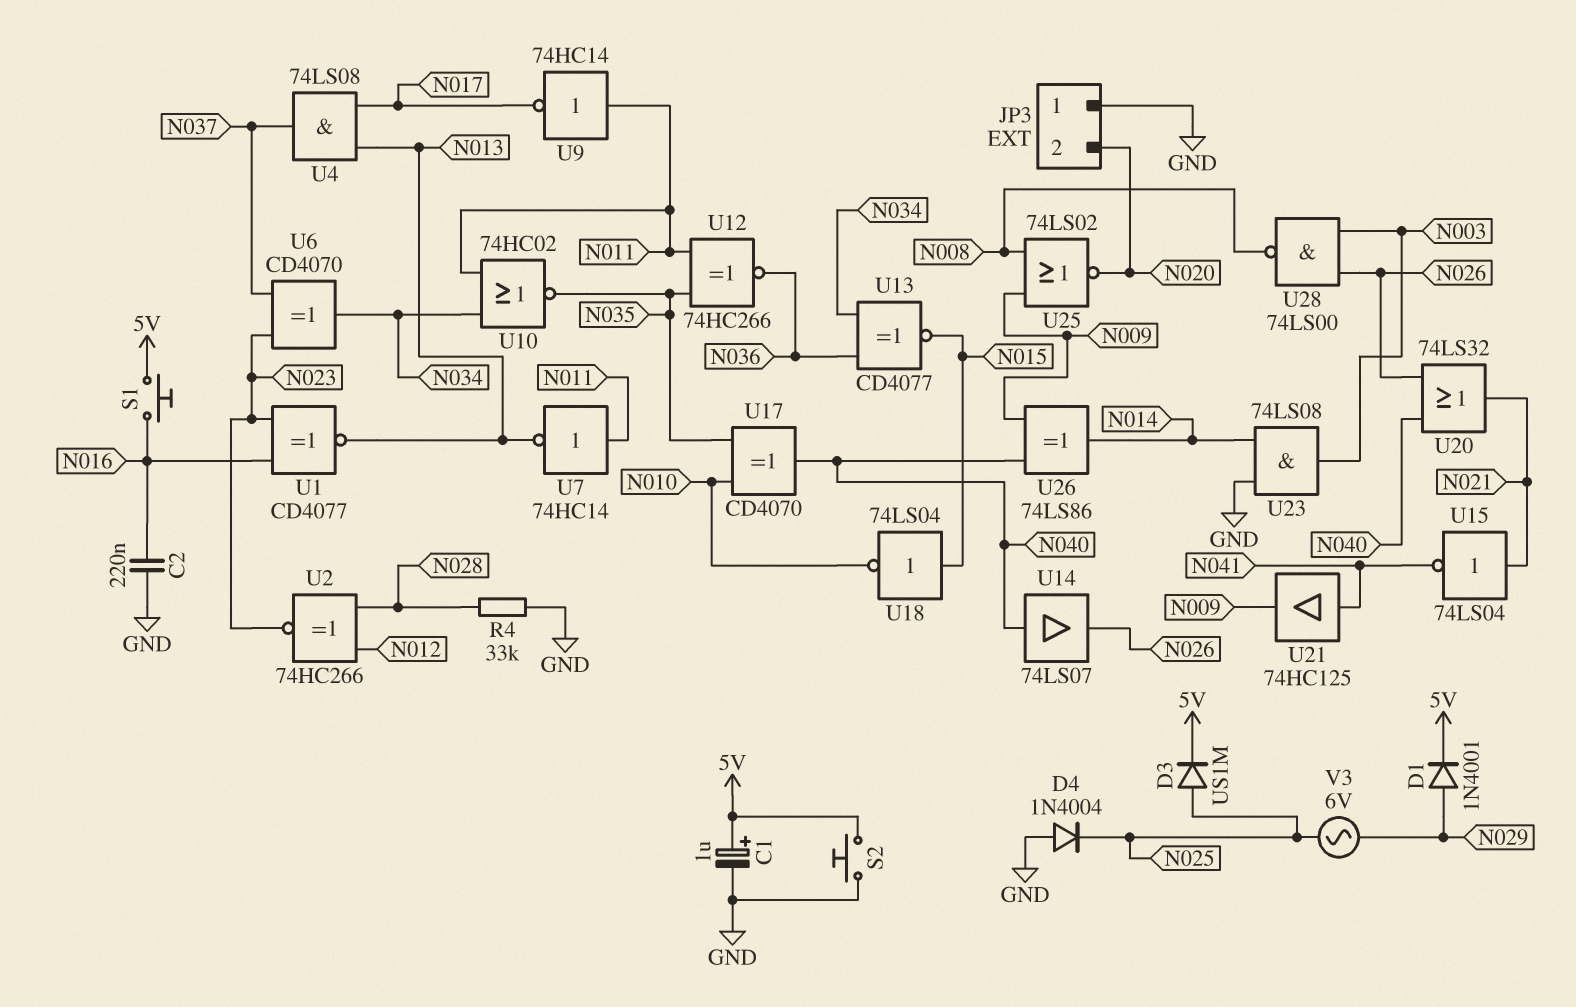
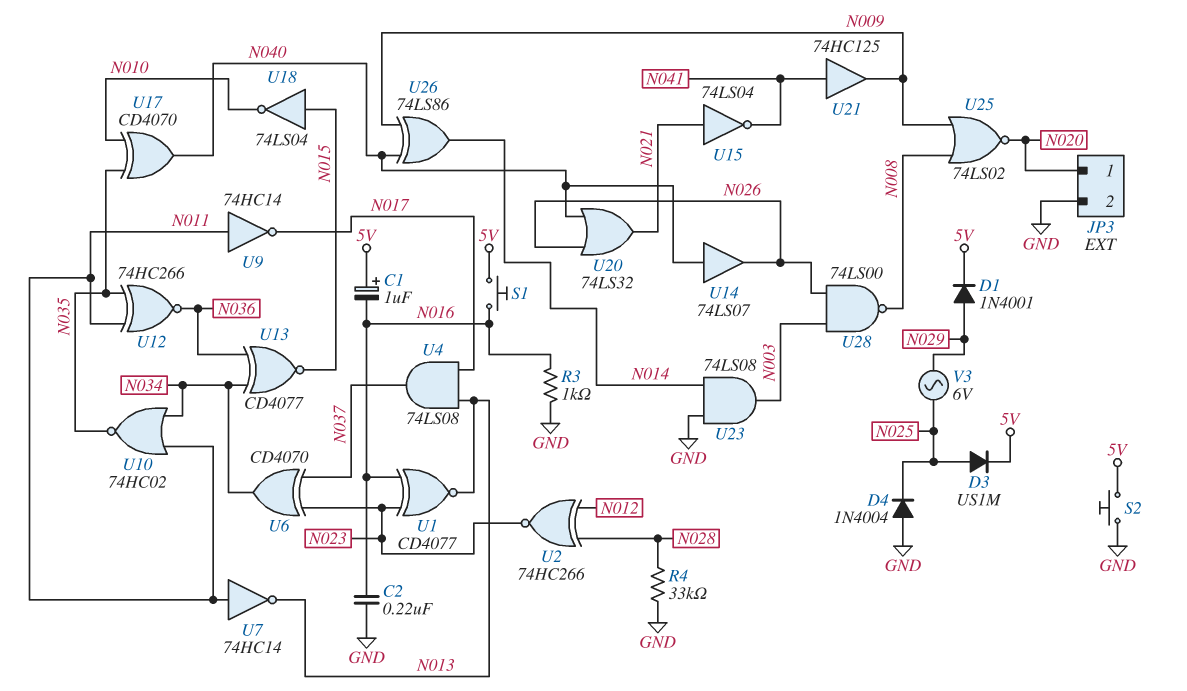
C1: 1uF (plus 5V, minus GND) -> 1uF (plus 5V, minus N016)
JP3 pin 1: GND -> N020
JP3 pin 2: N020 -> GND
R3: none -> 1k (GND, N016)

